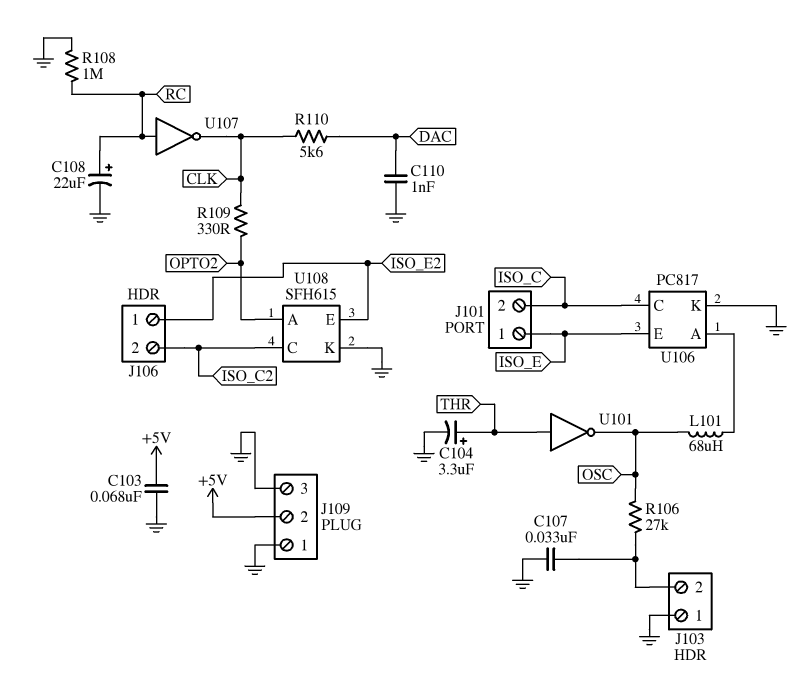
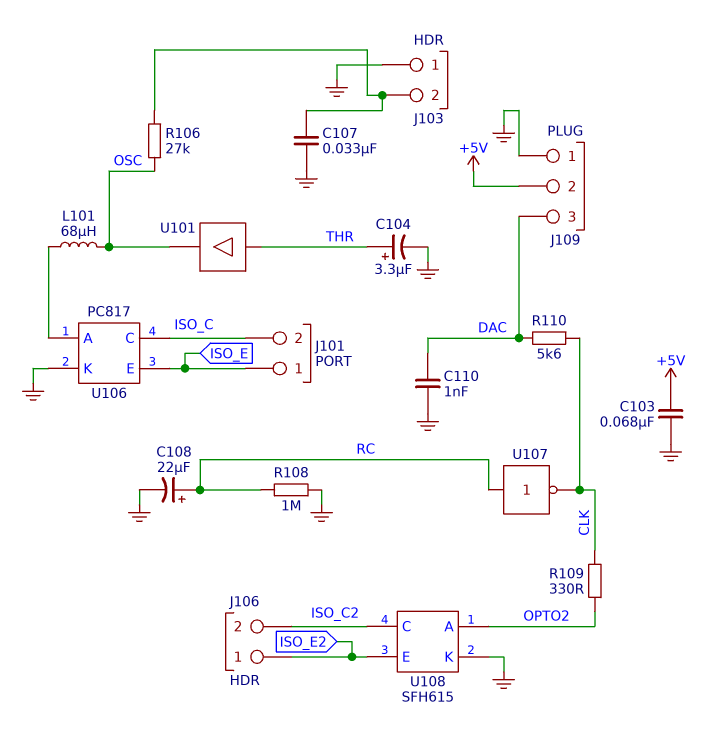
J109 pin 3: GND -> DAC
U101: NOT (in THR, out OSC) -> buffer (in THR, out OSC)

